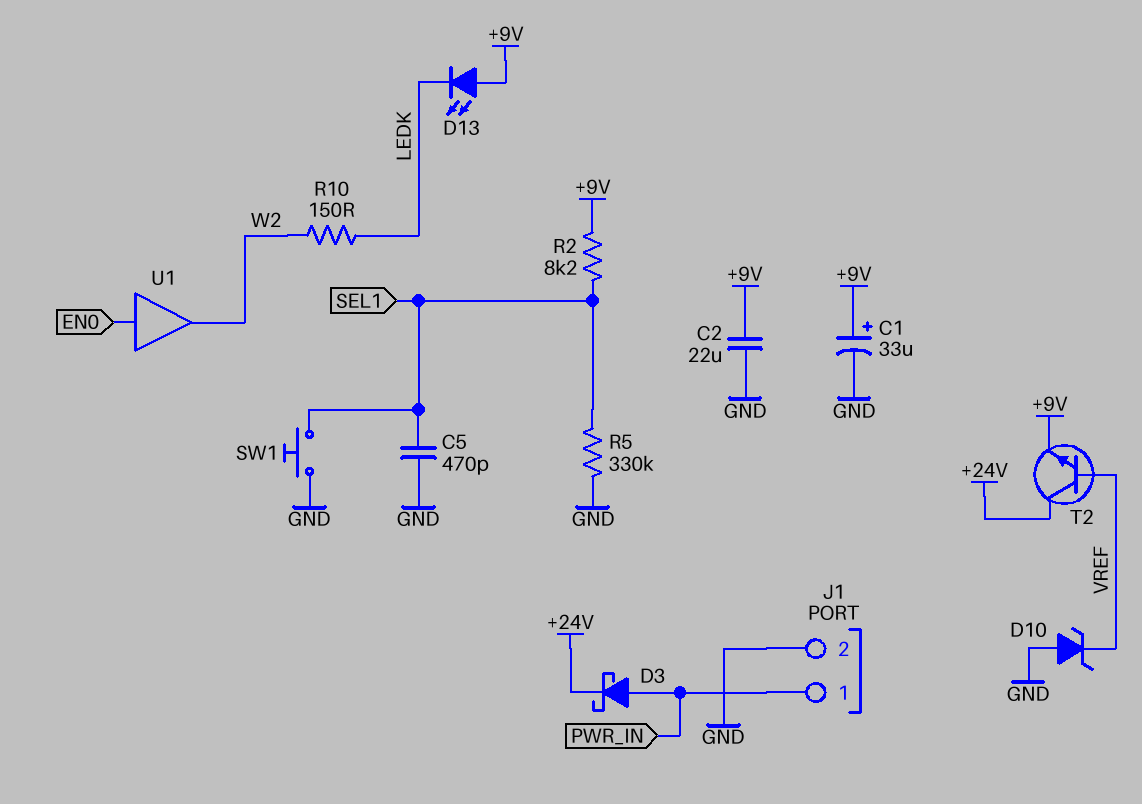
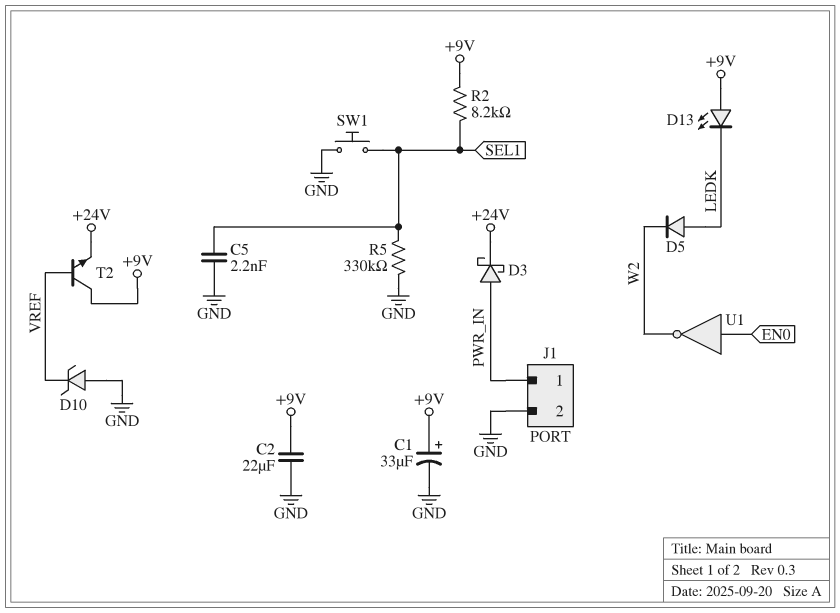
C5: 470pF (GND, SEL1) -> 2.2nF (GND, SEL1)
D5: none -> diode (A LEDK, K W2)
R10: 150 (LEDK, W2) -> none
T2: NPN (B VREF, C +24V, E +9V) -> NPN (B VREF, C +9V, E +24V)
U1: buffer (in EN0, out W2) -> NOT (in EN0, out W2)

